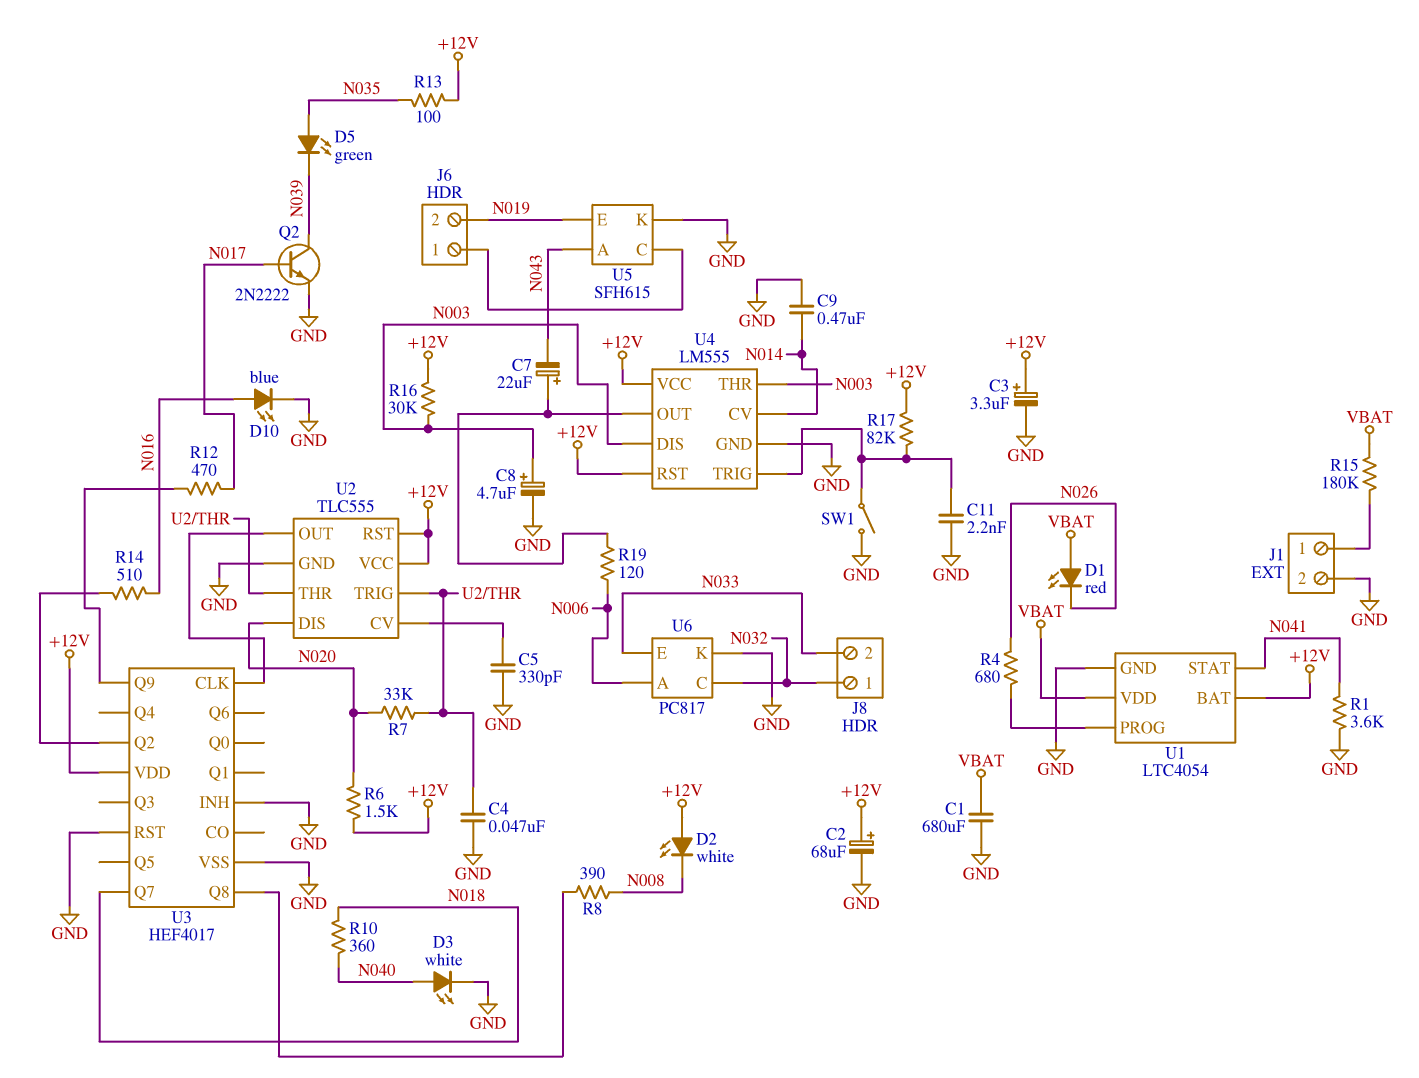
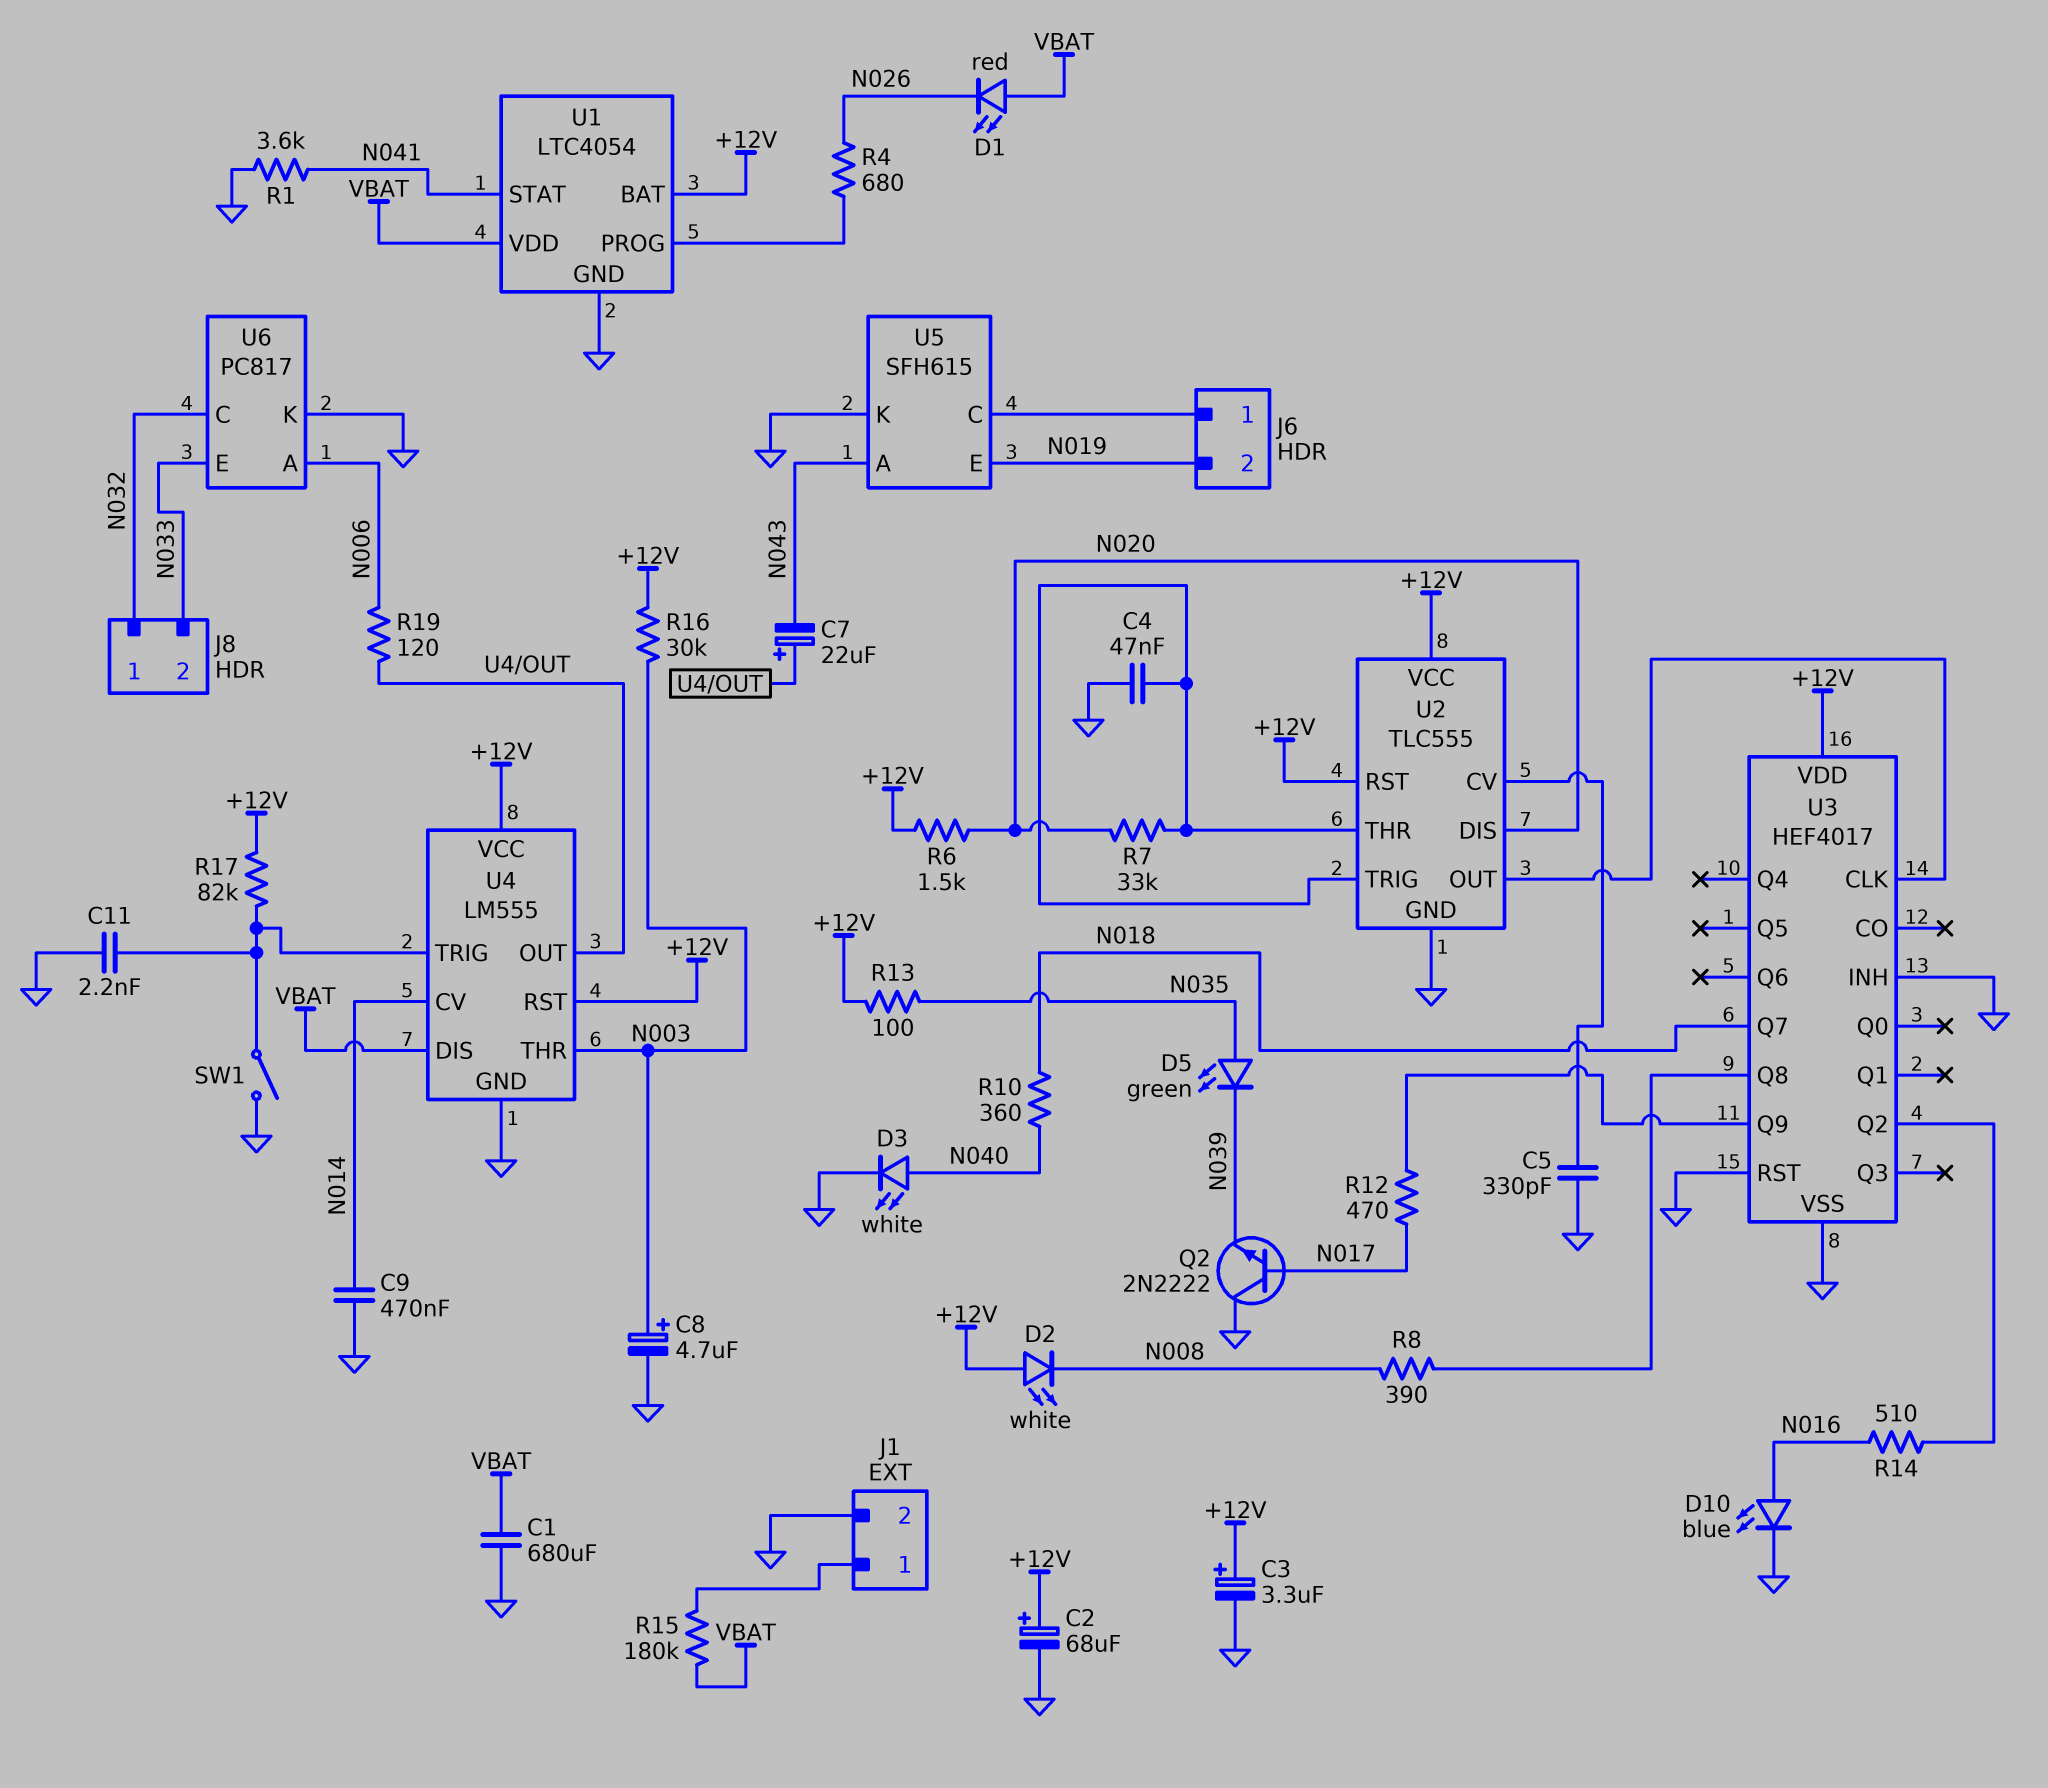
Q2: NPN 2N2222 (B N017, C N039, E GND) -> NPN 2N2222 (B N017, C GND, E N039)
U4 pin DIS: N003 -> VBAT

